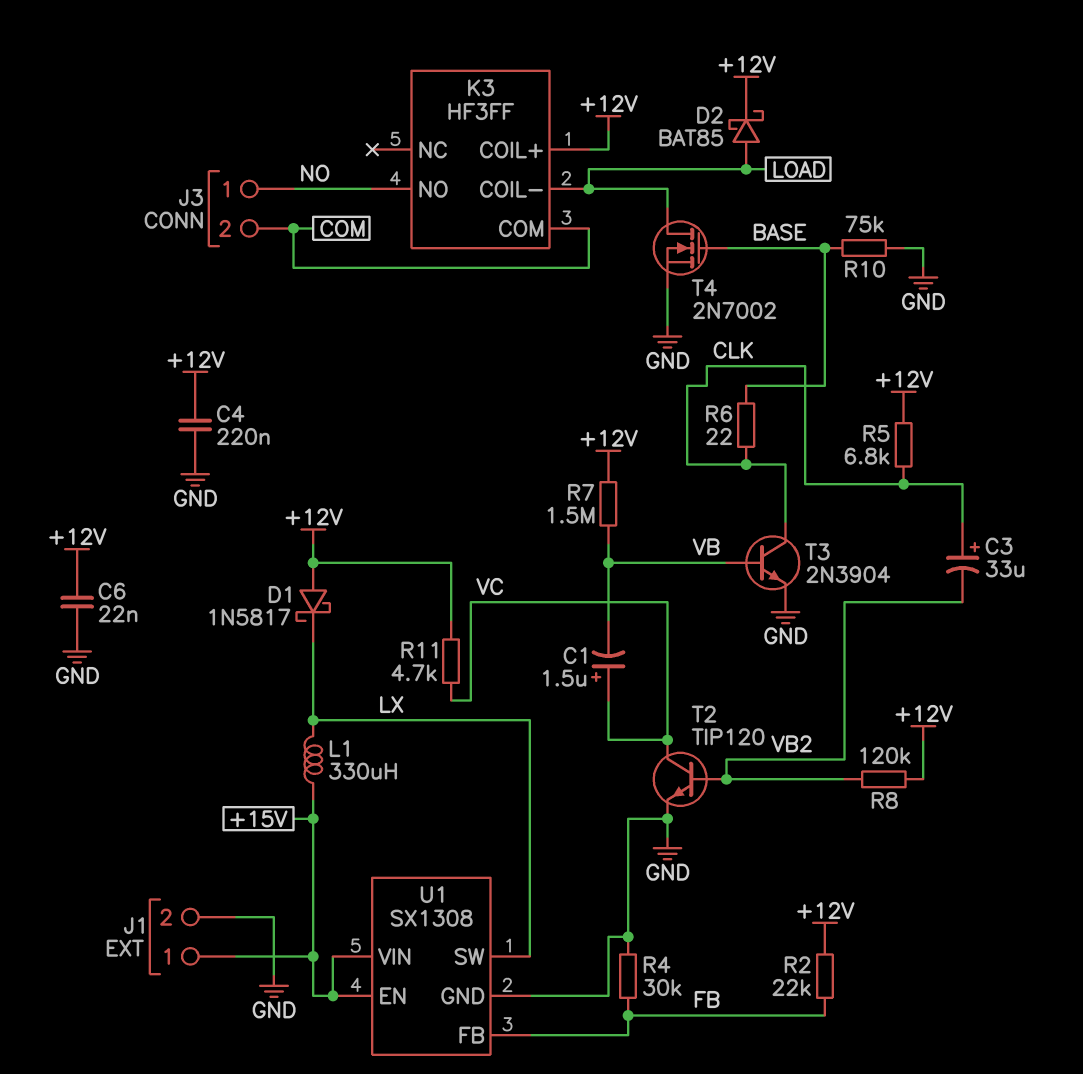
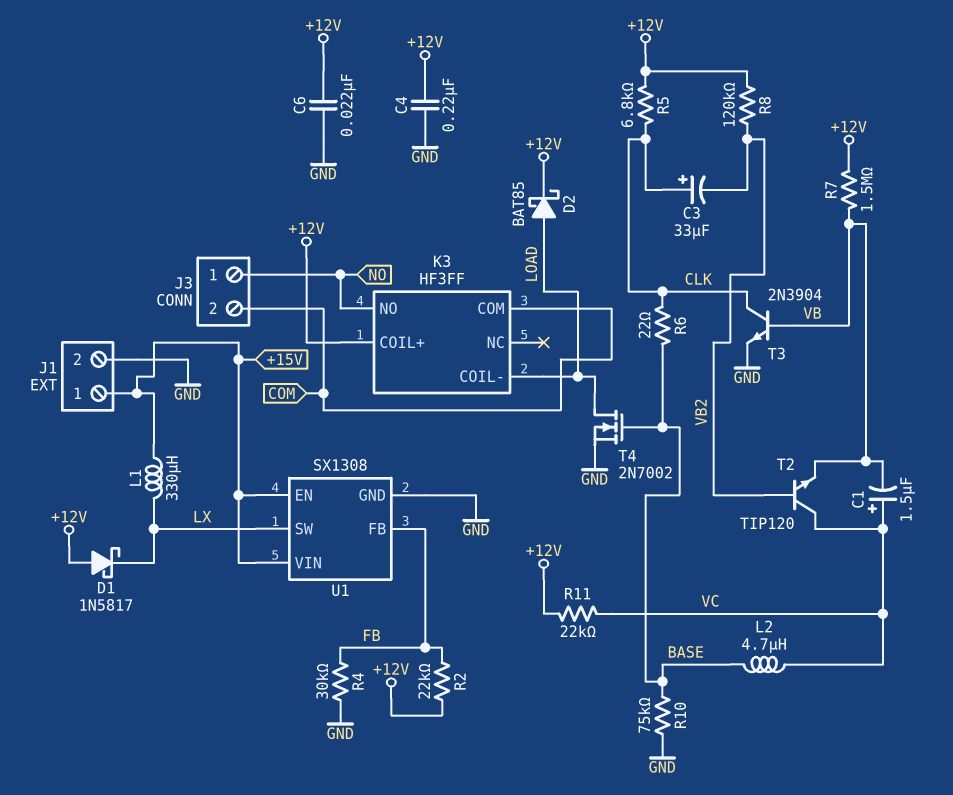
L2: none -> 4.7uH (BASE, VC)
R11: 4.7k (+12V, VC) -> 22k (+12V, VC)
T2: NPN TIP120 (B VB2, C VC, E GND) -> NPN TIP120 (B VB2, C VC, E VB)

